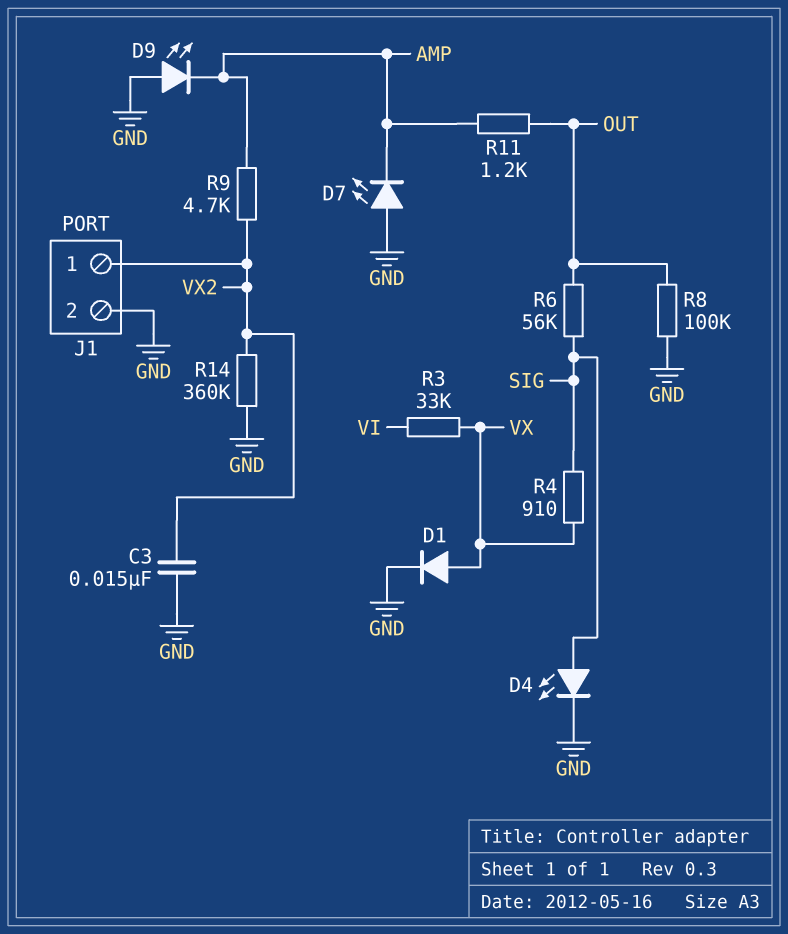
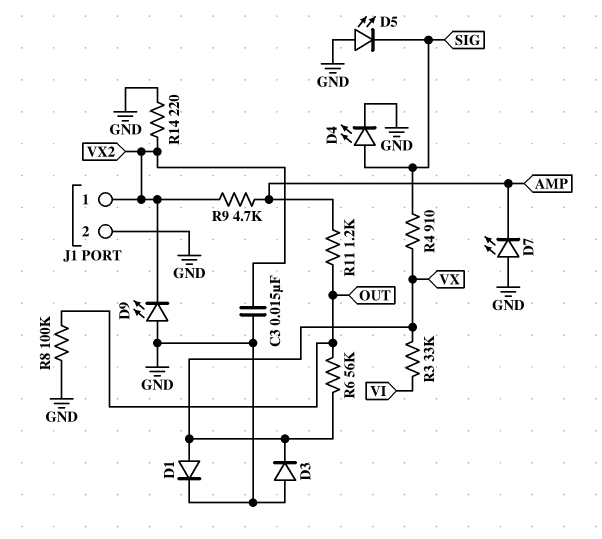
D3: none -> diode (A GND, K VX)
D5: none -> LED (A GND, K SIG)
D9: LED (A GND, K AMP) -> LED (A GND, K VX2)
R6: 56k (OUT, SIG) -> 56k (OUT, VX)
R14: 360k (GND, VX2) -> 220 (GND, VX2)

